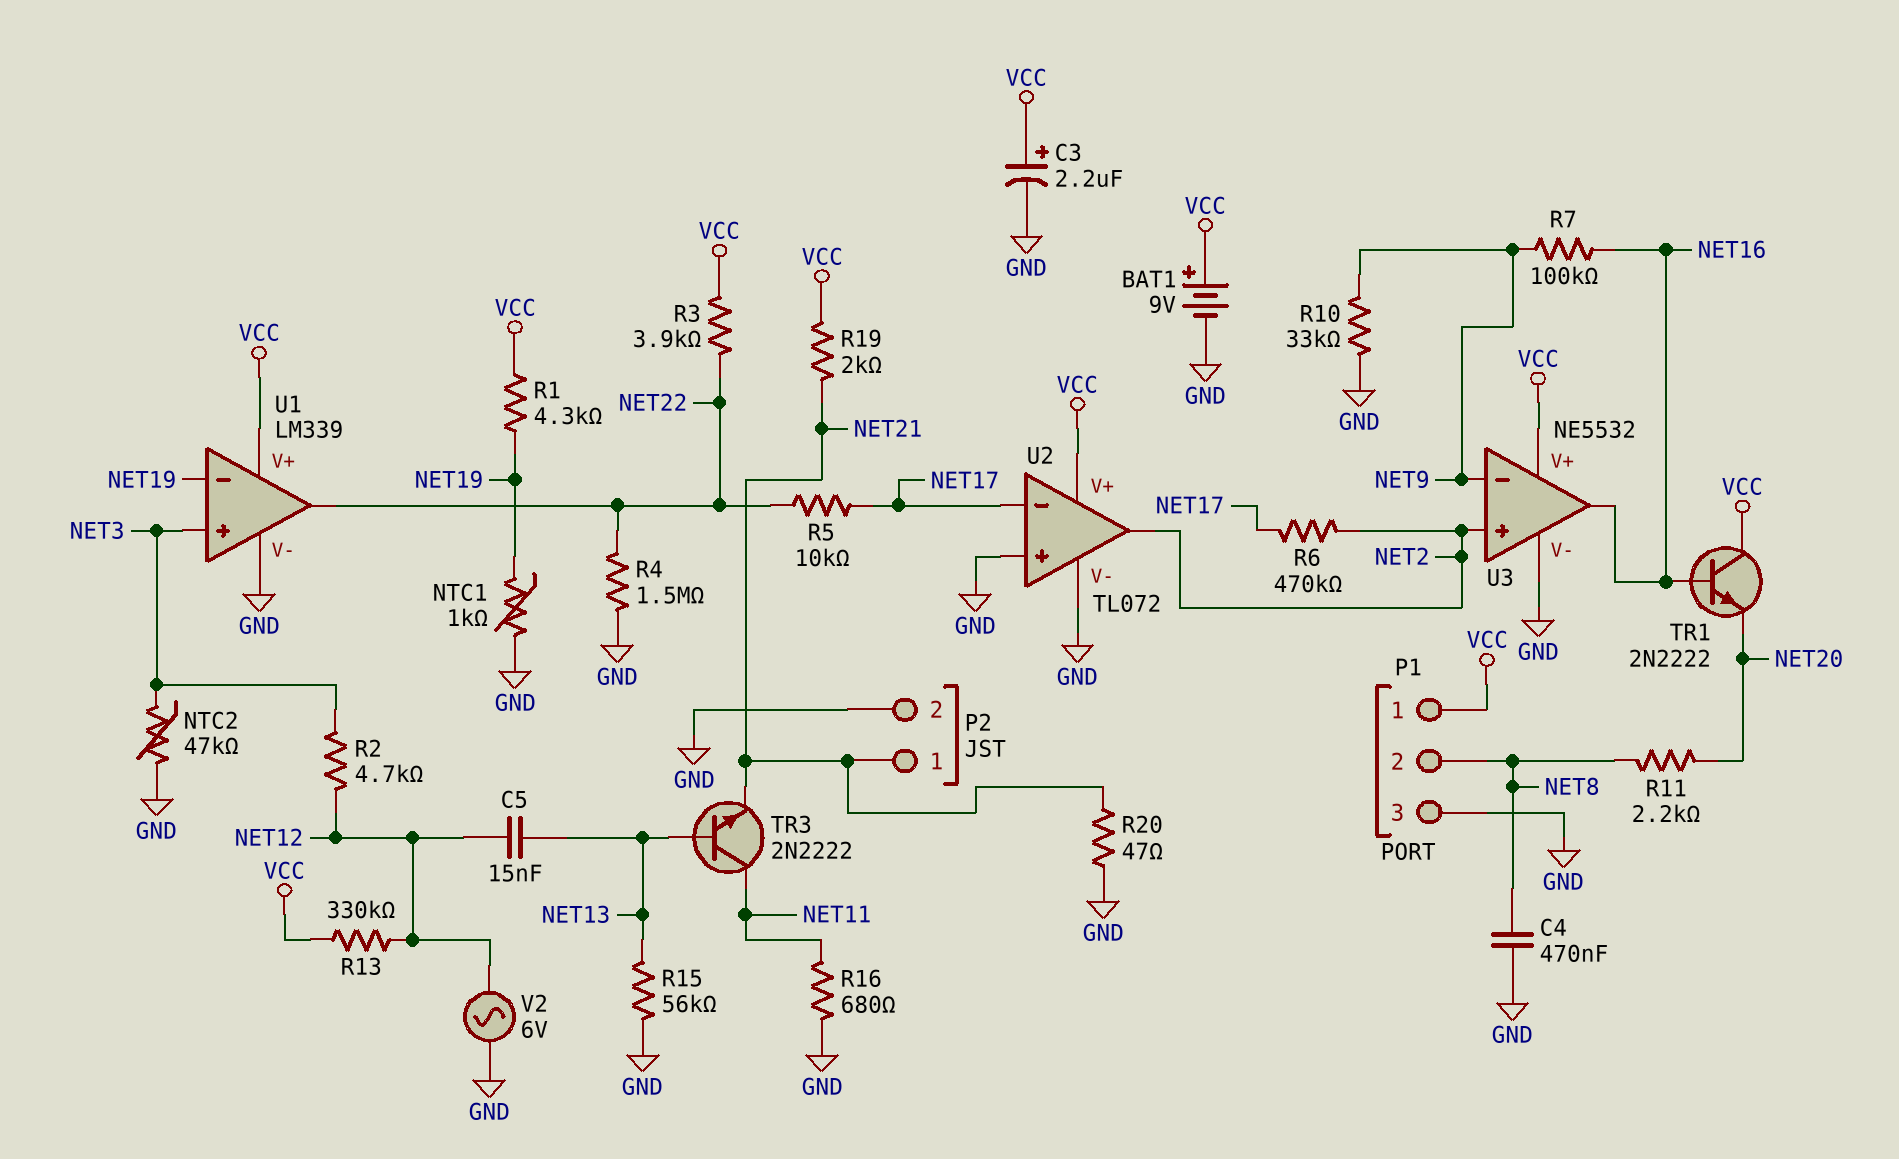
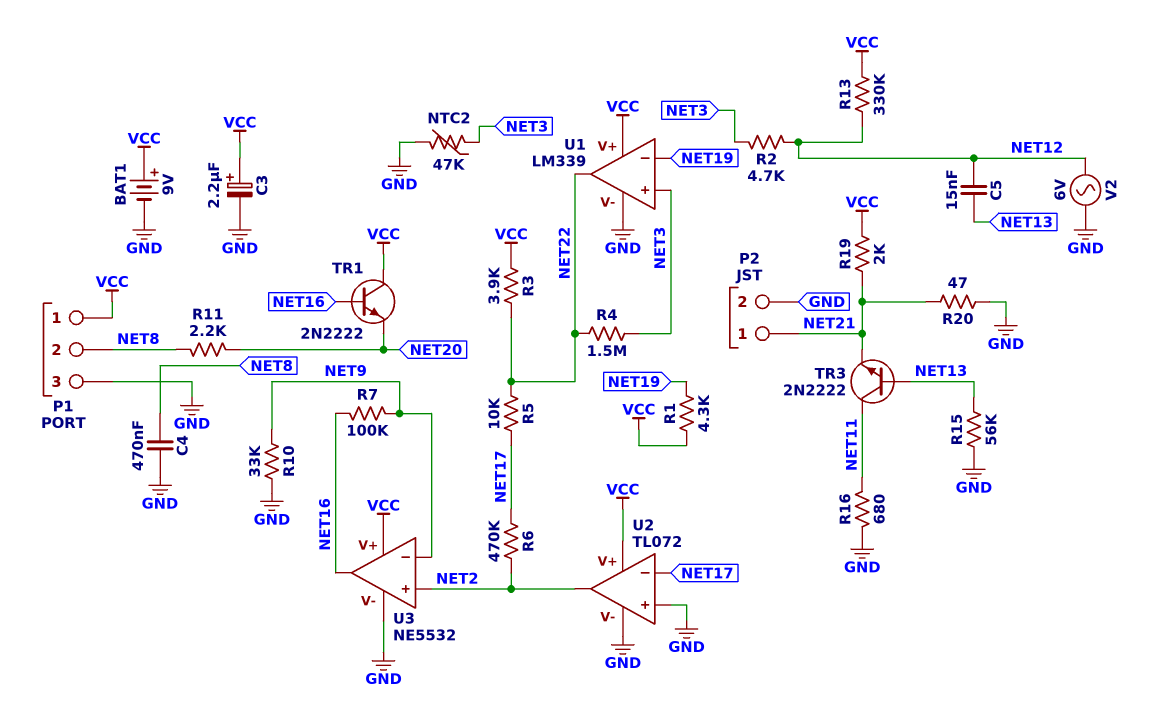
NTC1: 1k (GND, NET19) -> none
R4: 1.5M (GND, NET22) -> 1.5M (NET3, NET22)

